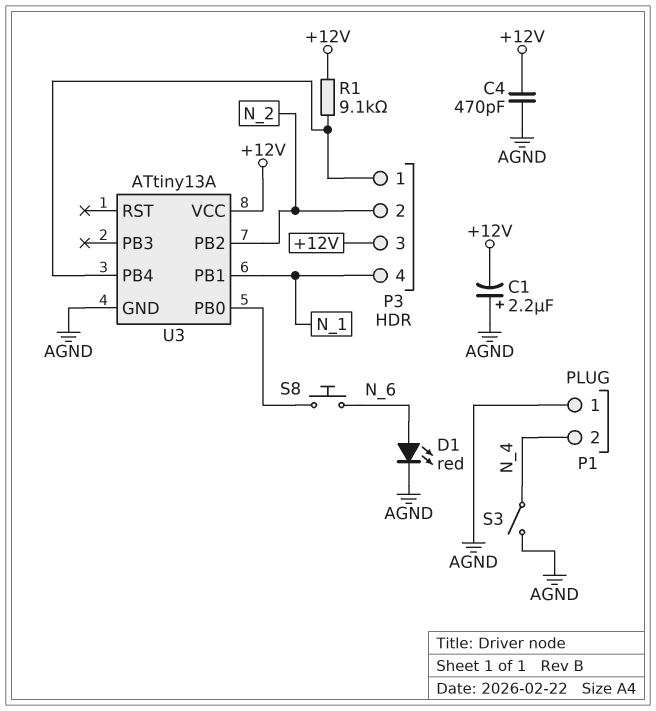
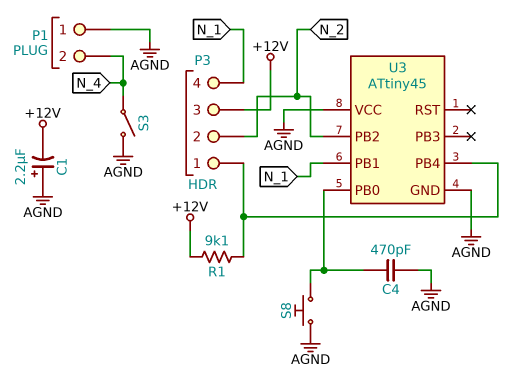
C4: 470pF (+12V, AGND) -> 470pF (AGND, U3/PB0)
D1: LED red (A N_6, K AGND) -> none
S8: button (N_6, U3/PB0) -> button (AGND, U3/PB0)
U3: ATtiny13A -> ATtiny45
U3 pin VCC: +12V -> AGND

